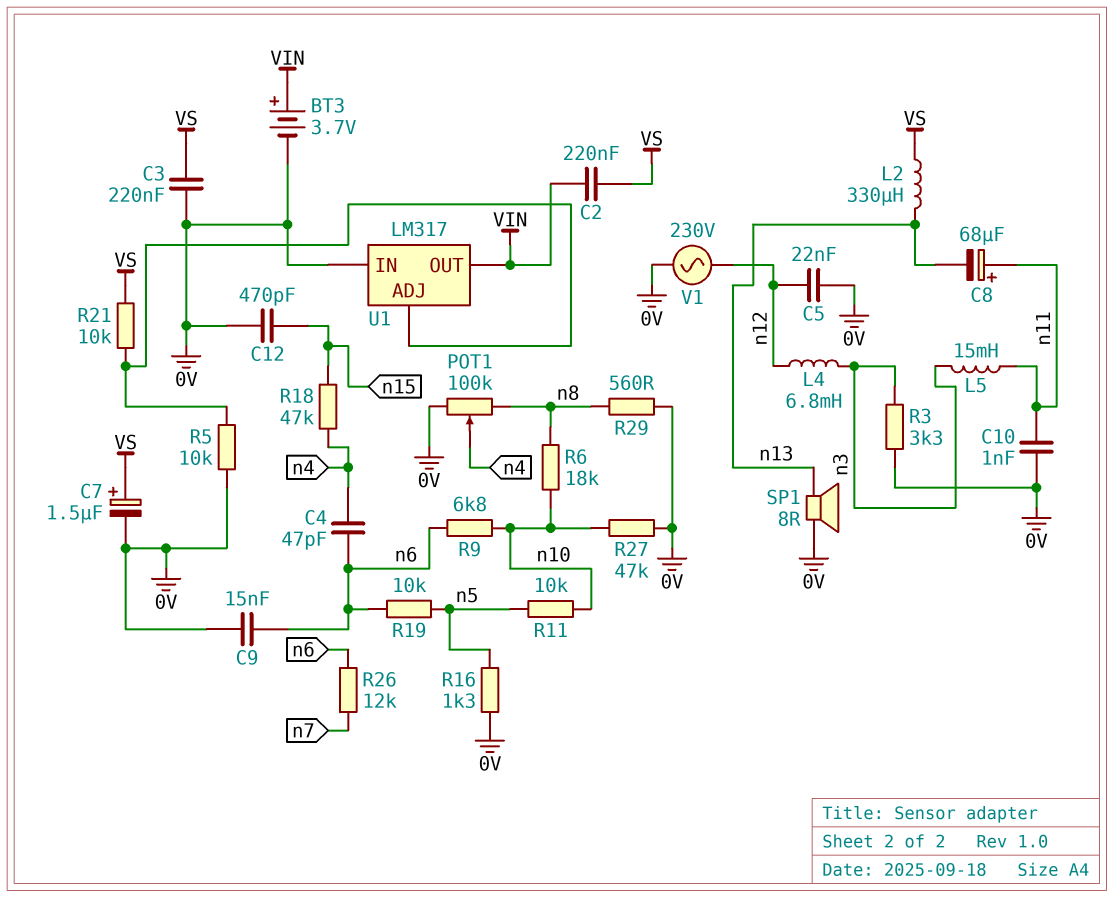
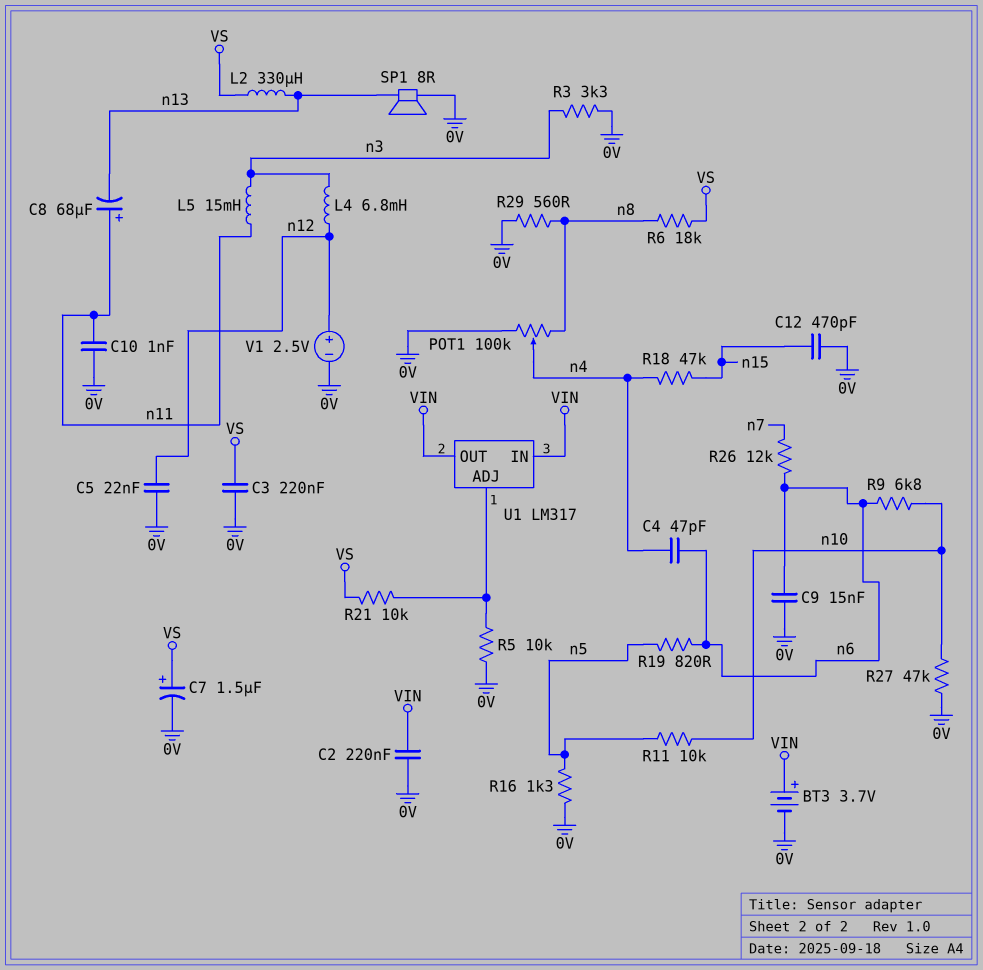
C2: 220nF (VIN, VS) -> 220nF (0V, VIN)
R6: 18k (n8, n10) -> 18k (VS, n8)
R19: 10k (n5, n6) -> 820 (n5, n6)
U1 pin IN: 0V -> VIN
V1: AC 230V (0V, n12) -> 2.5V (plus n12, minus 0V)

